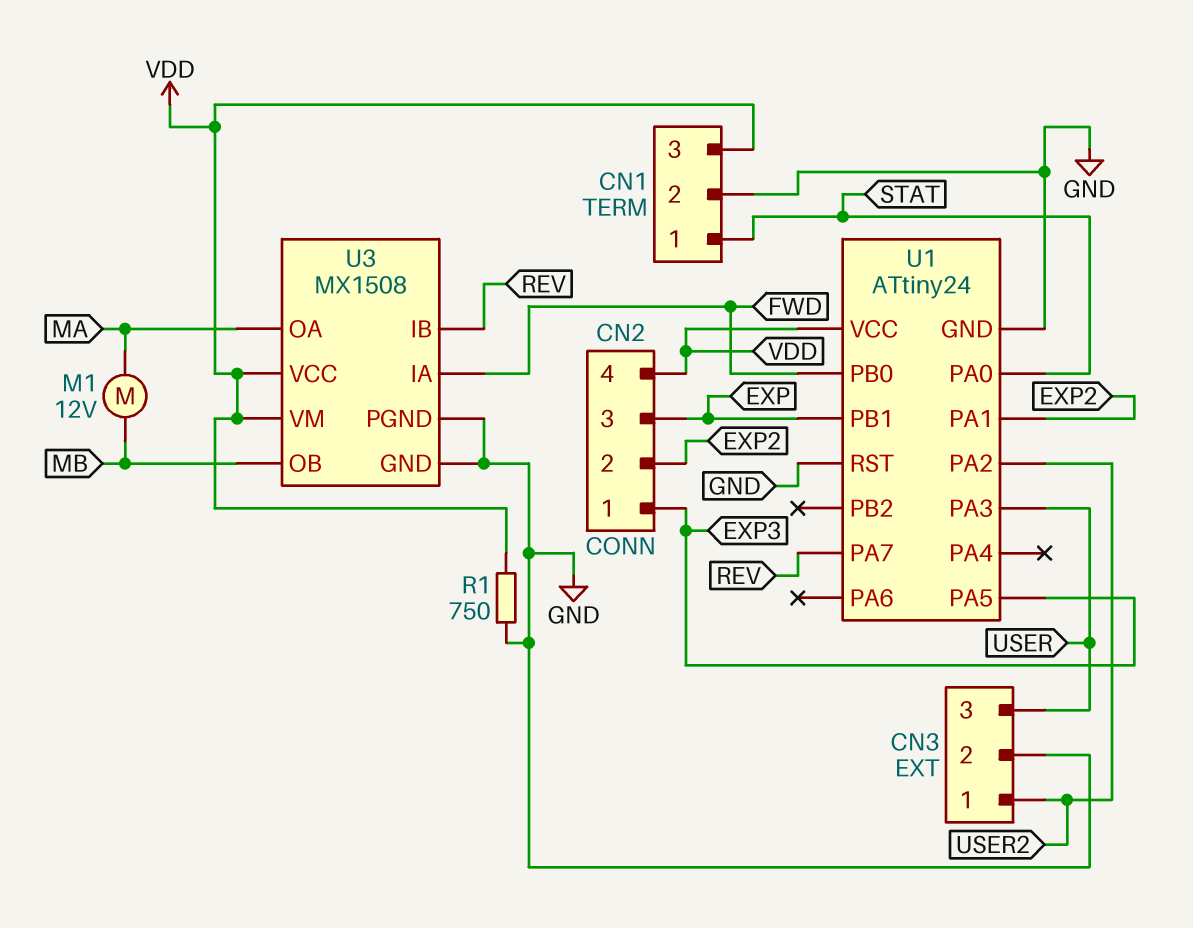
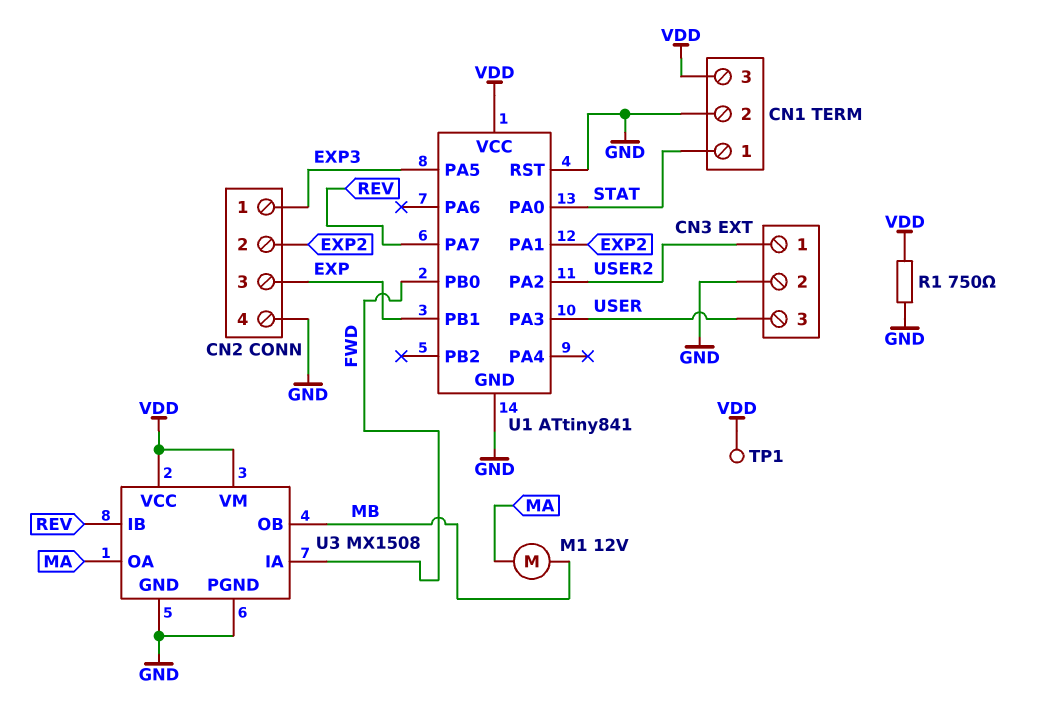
CN2 pin 4: VDD -> GND
TP1: none -> test point (VDD)
U1: ATtiny24 -> ATtiny841

